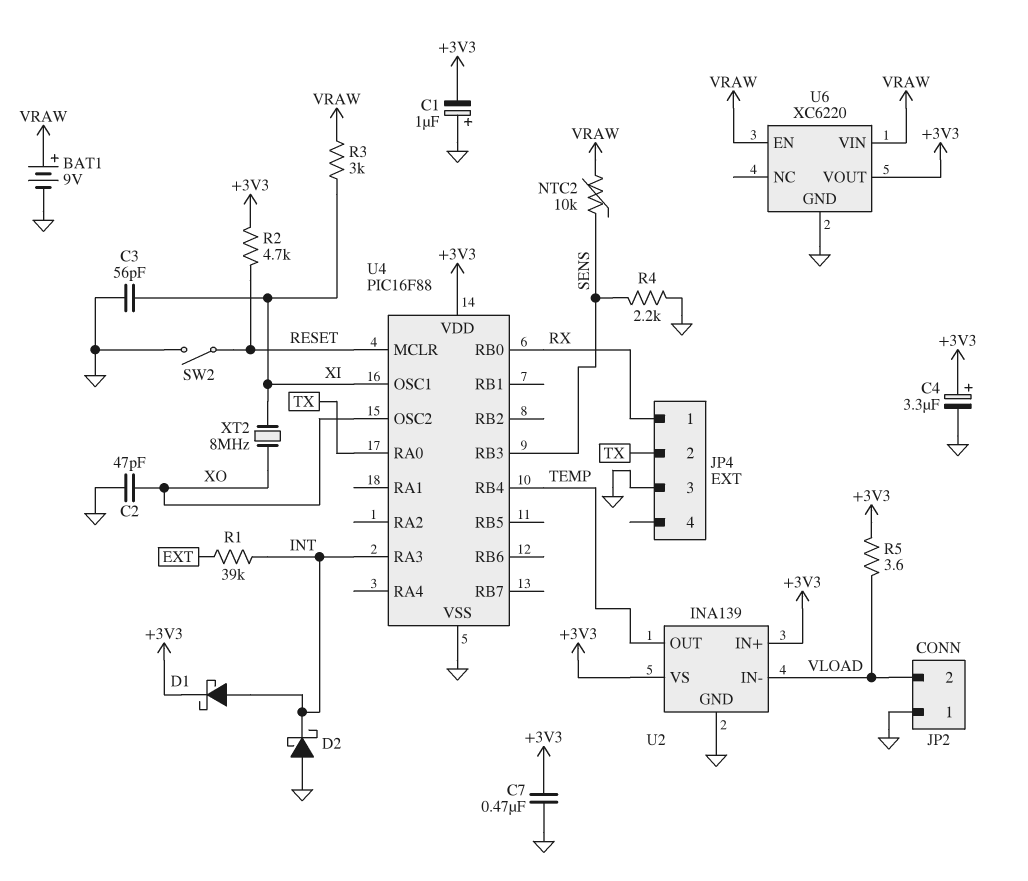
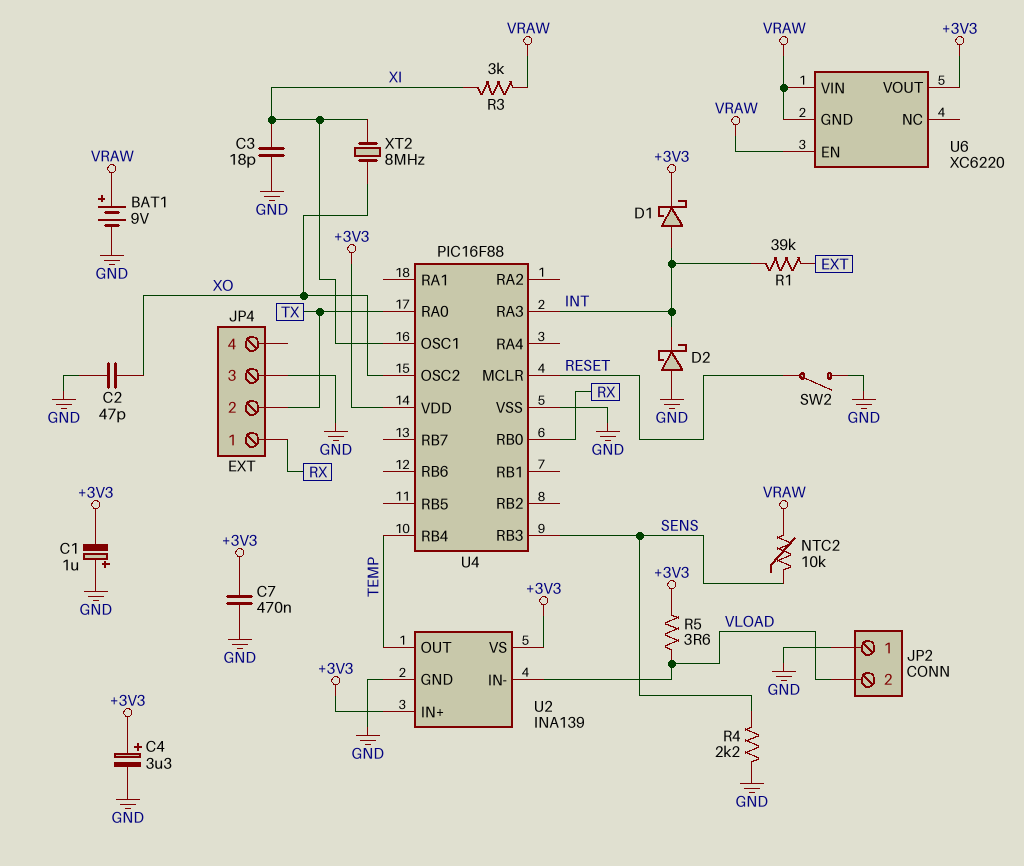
C3: 56pF (GND, XI) -> 18pF (GND, XI)
R2: 4.7k (+3V3, RESET) -> none
U6 pin GND: GND -> VRAW

